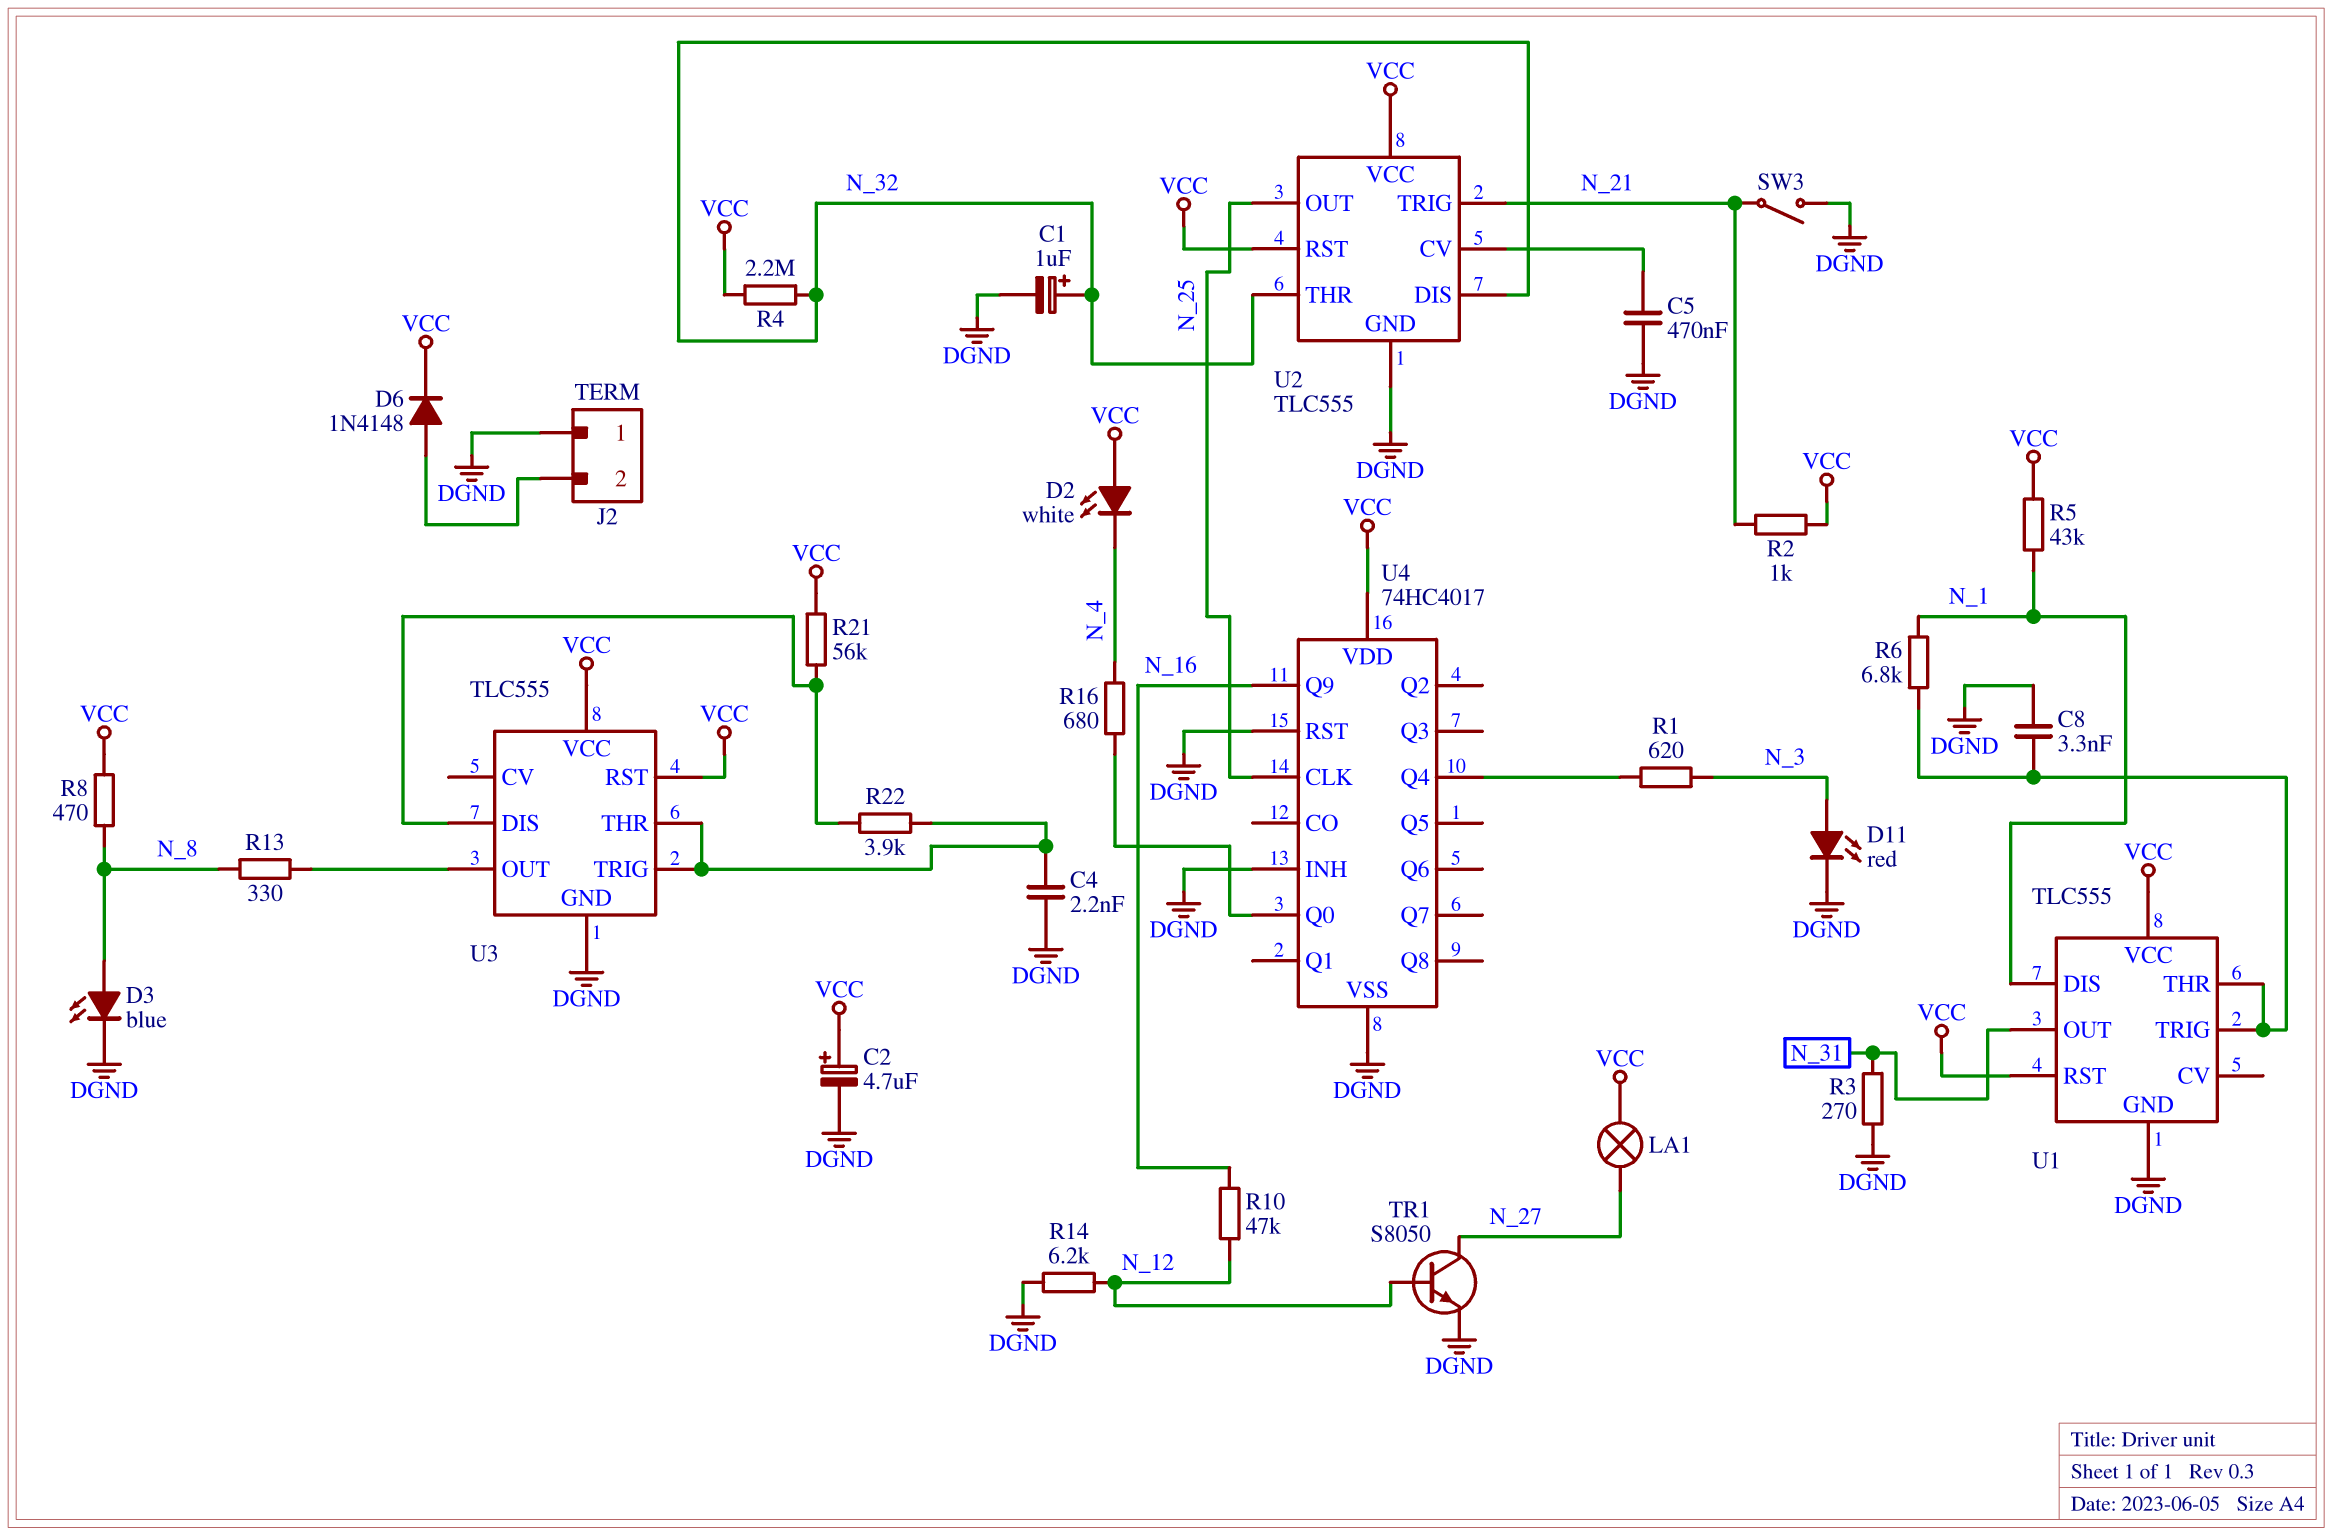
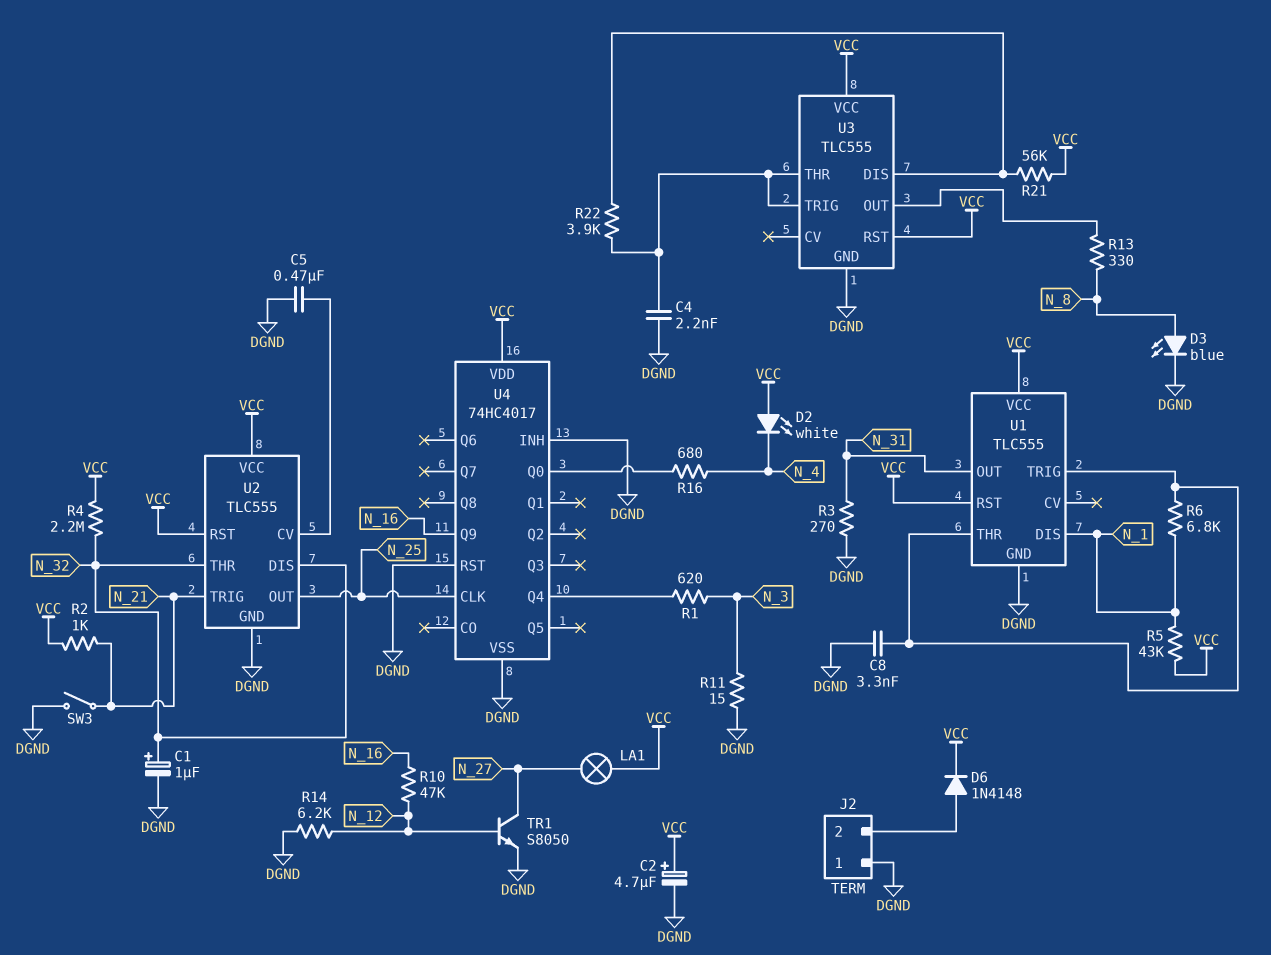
D11: LED red (A N_3, K DGND) -> none
R8: 470 (N_8, VCC) -> none
R11: none -> 15 (DGND, N_3)

